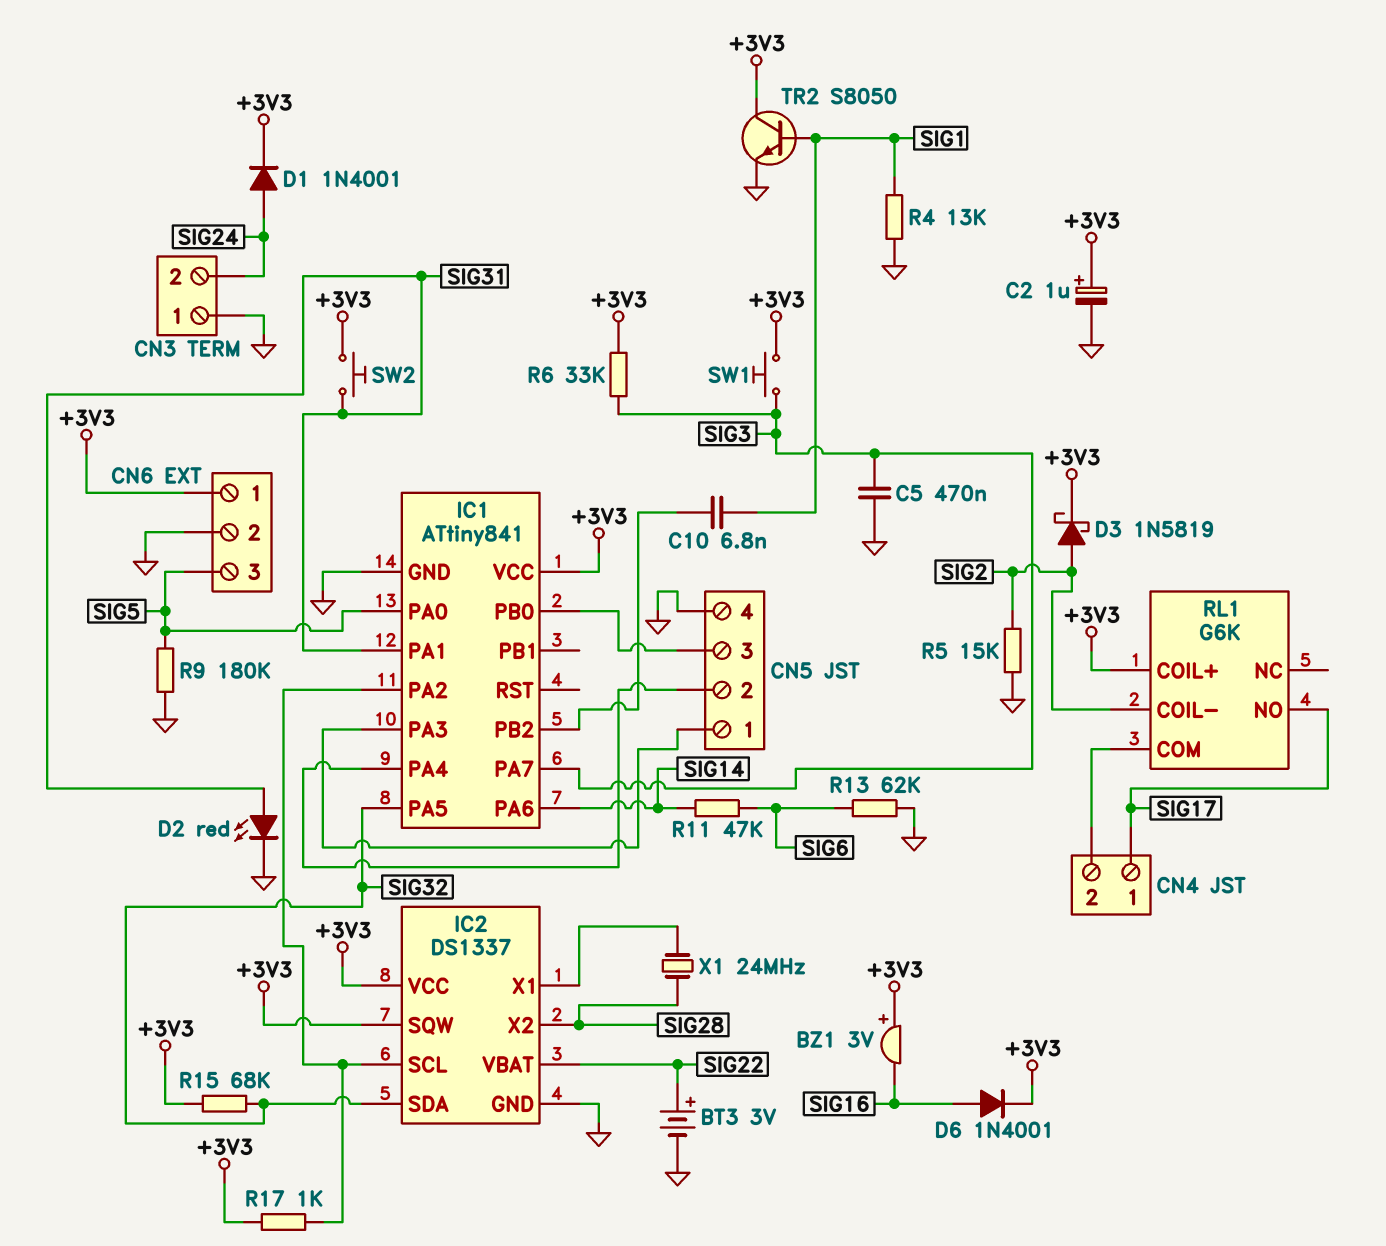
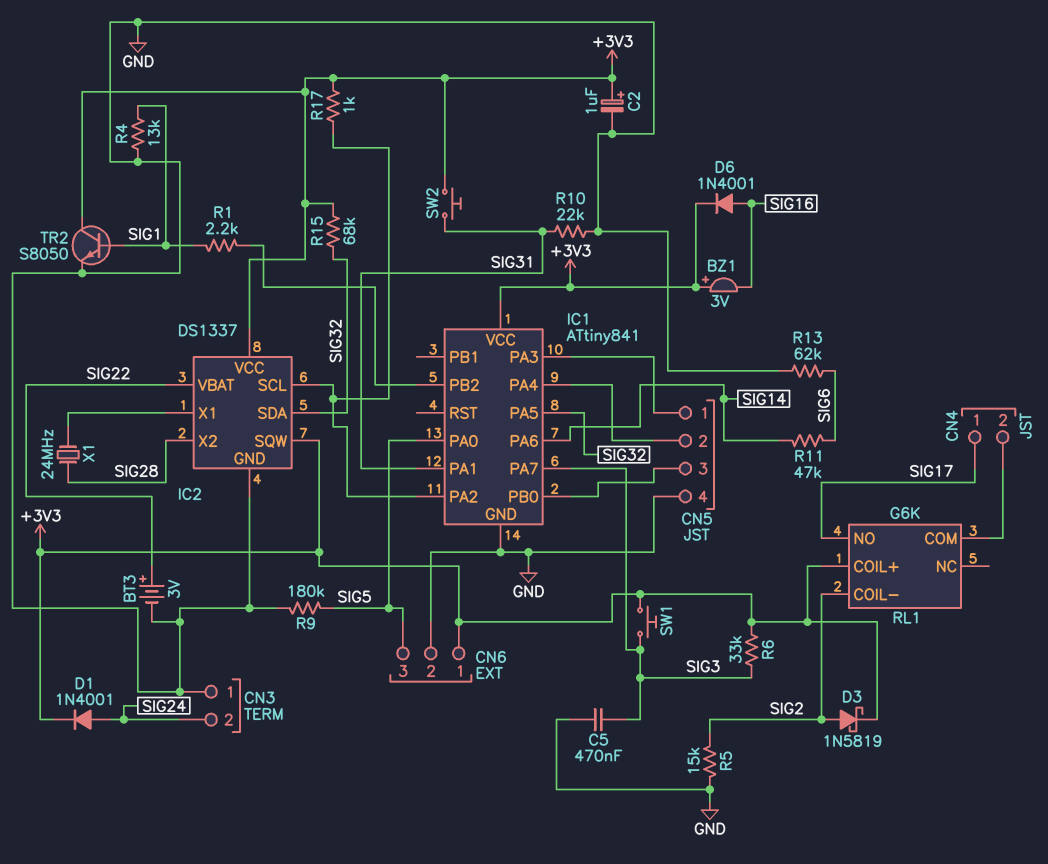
C10: 6.8nF (IC1/PB2, SIG1) -> none
D2: LED red (A SIG31, K GND) -> none
R1: none -> 2.2k (IC1/PB2, SIG1)
R10: none -> 22k (GND, SIG31)

